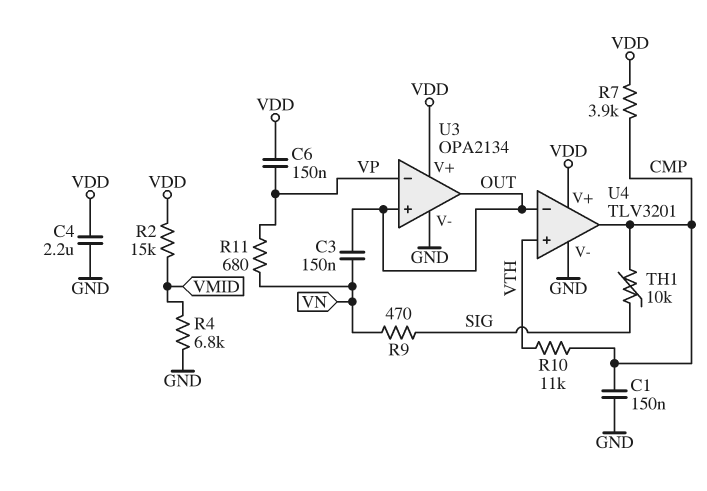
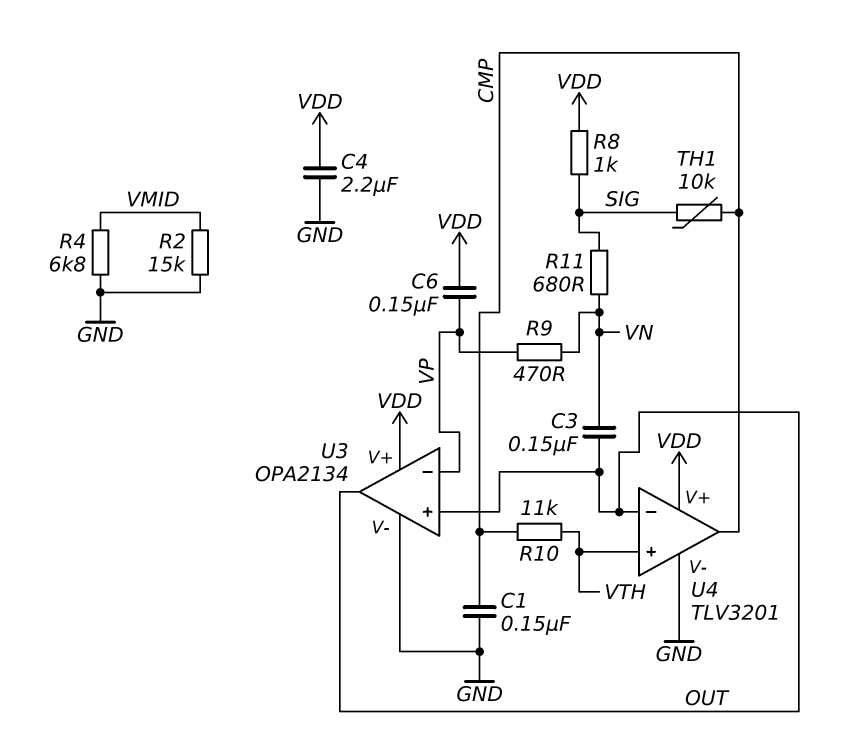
R2: 15k (VDD, VMID) -> 15k (GND, VMID)
R7: 3.9k (CMP, VDD) -> none
R8: none -> 1k (SIG, VDD)
R9: 470 (SIG, VN) -> 470 (VN, VP)
R11: 680 (VN, VP) -> 680 (SIG, VN)

